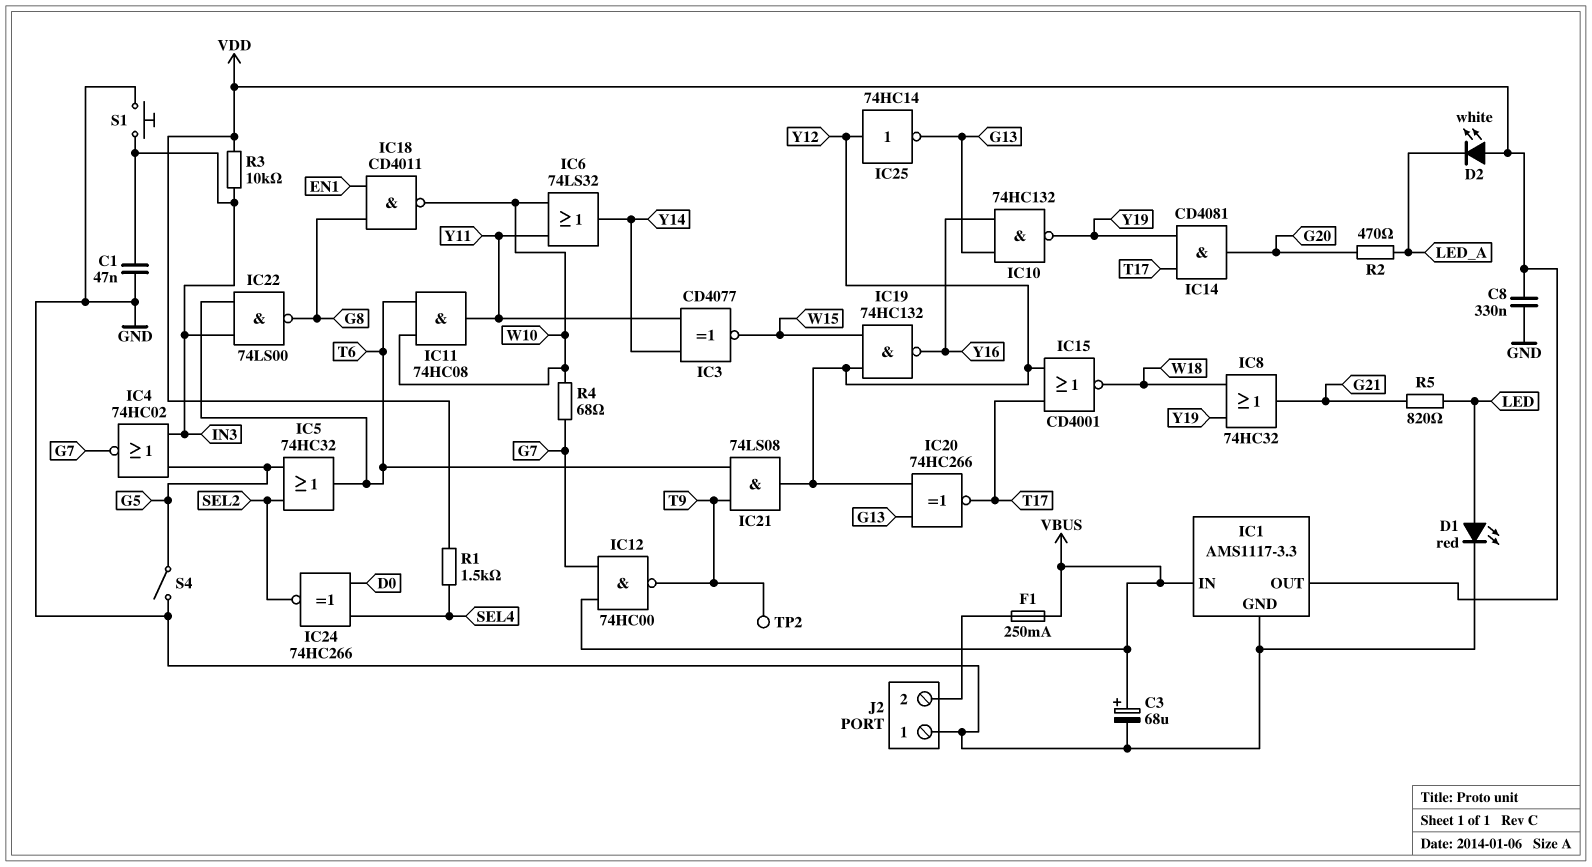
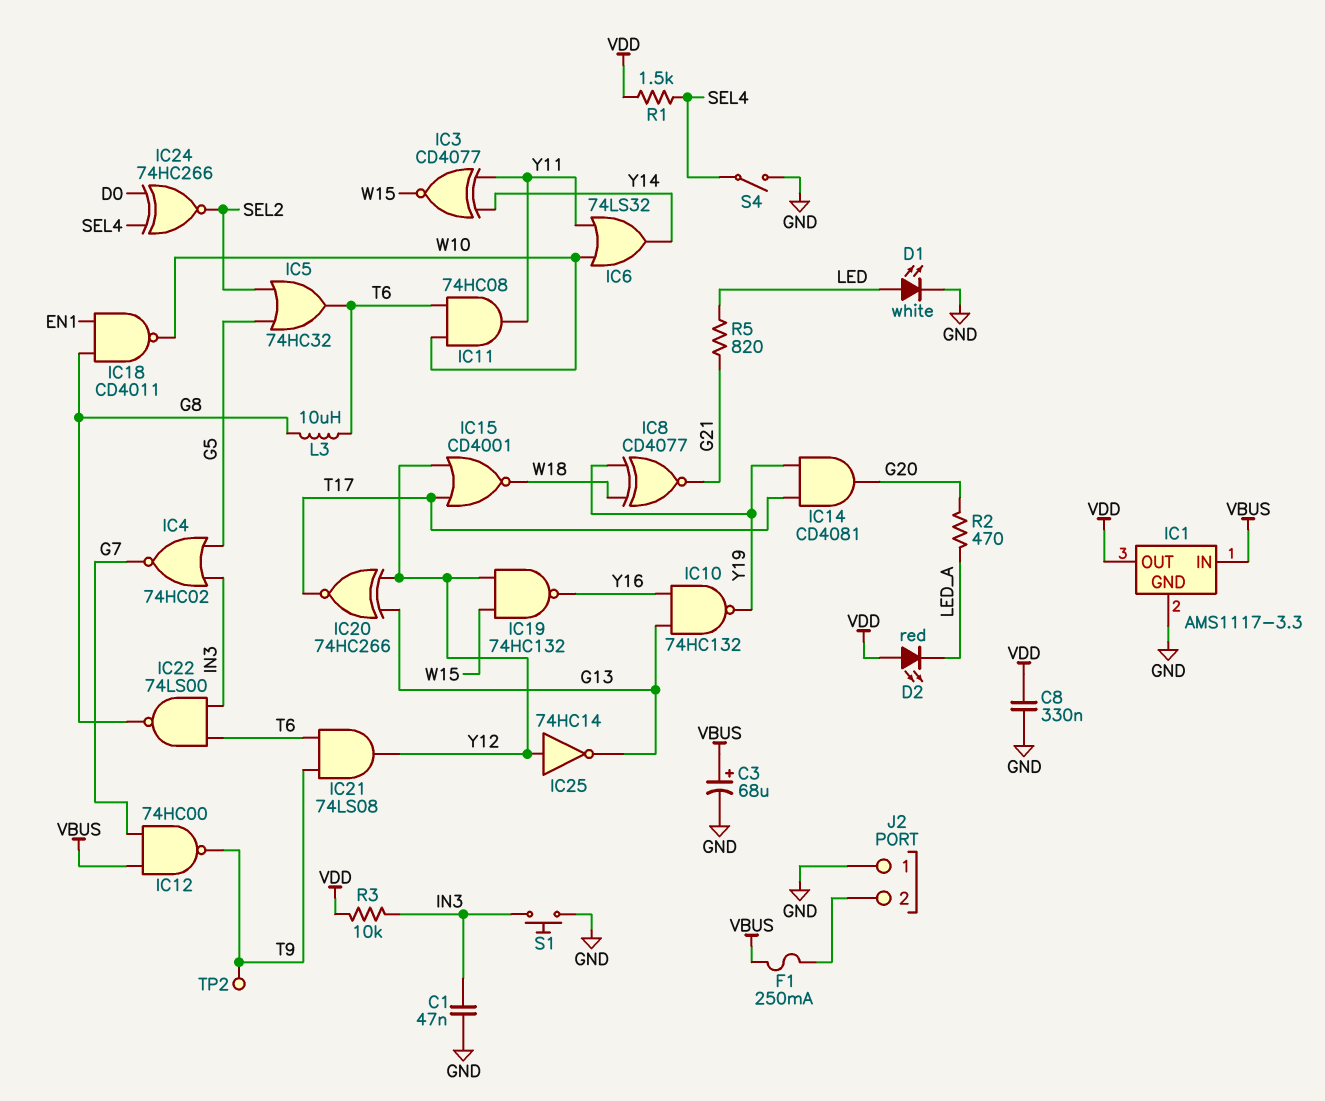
D1: LED red (A LED, K GND) -> LED white (A LED, K GND)
D2: LED white (A VDD, K LED_A) -> LED red (A VDD, K LED_A)
IC8: OR 74HC32 (in W18, in Y19, out G21) -> XNOR CD4077 (in W18, in Y19, out G21)
L3: none -> 10uH (G8, T6)
R4: 68 (G7, W10) -> none
S4: switch (G5, GND) -> switch (GND, SEL4)

